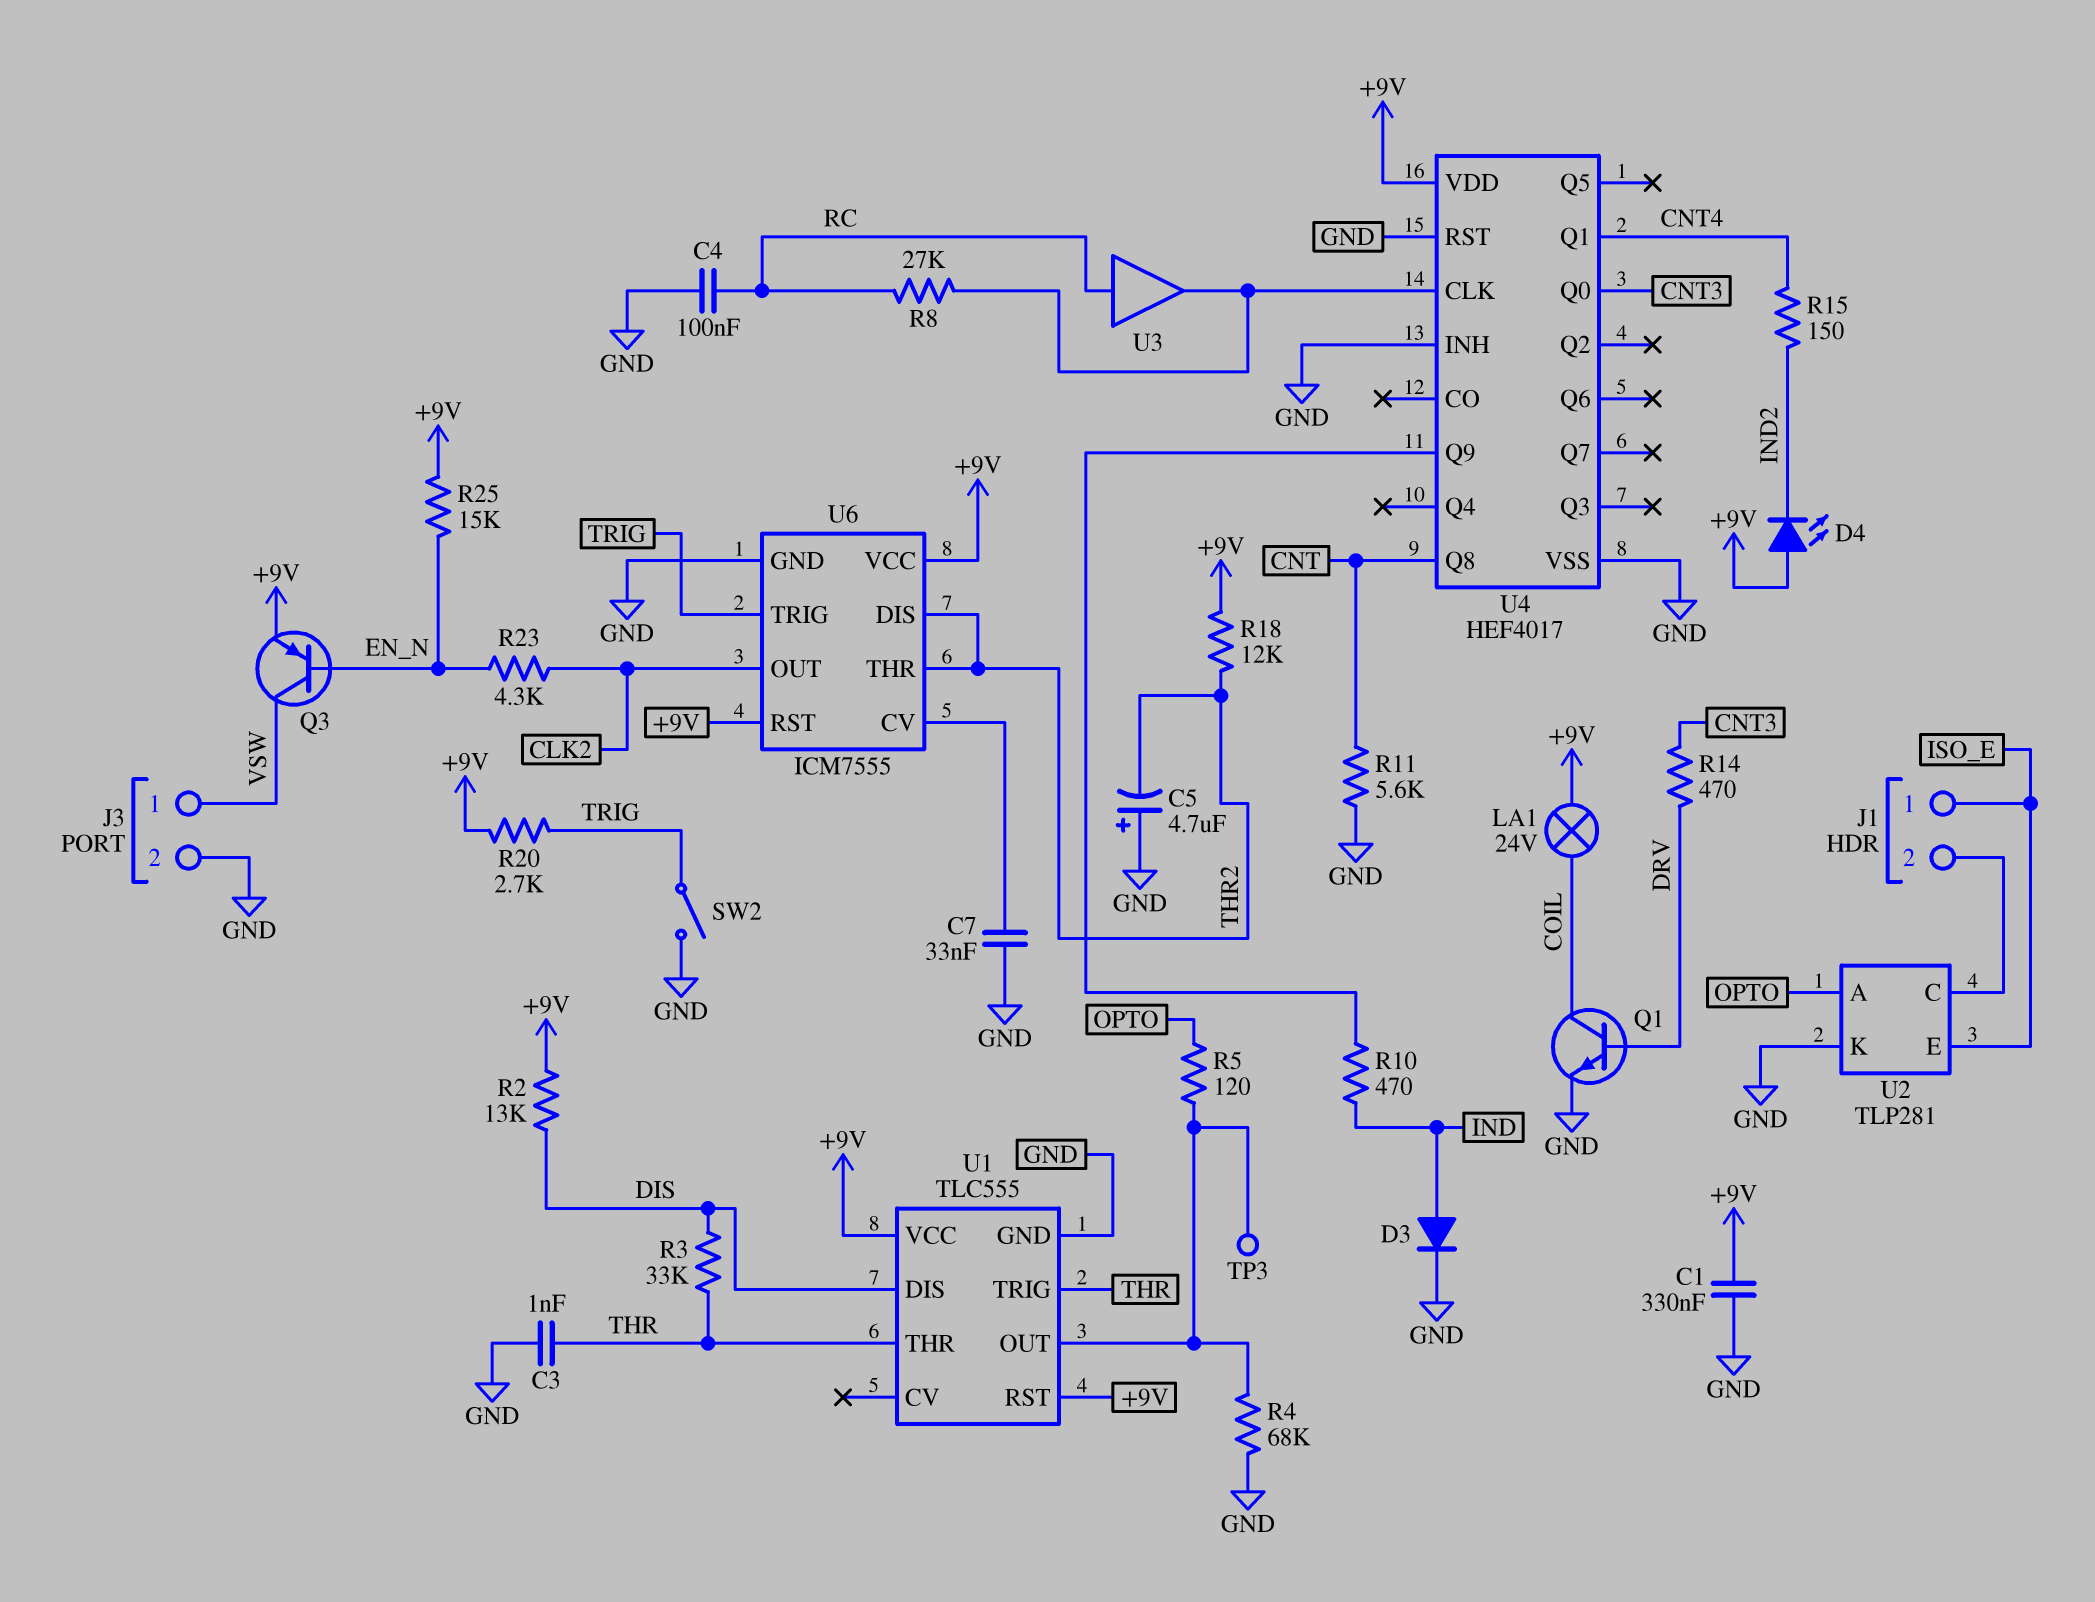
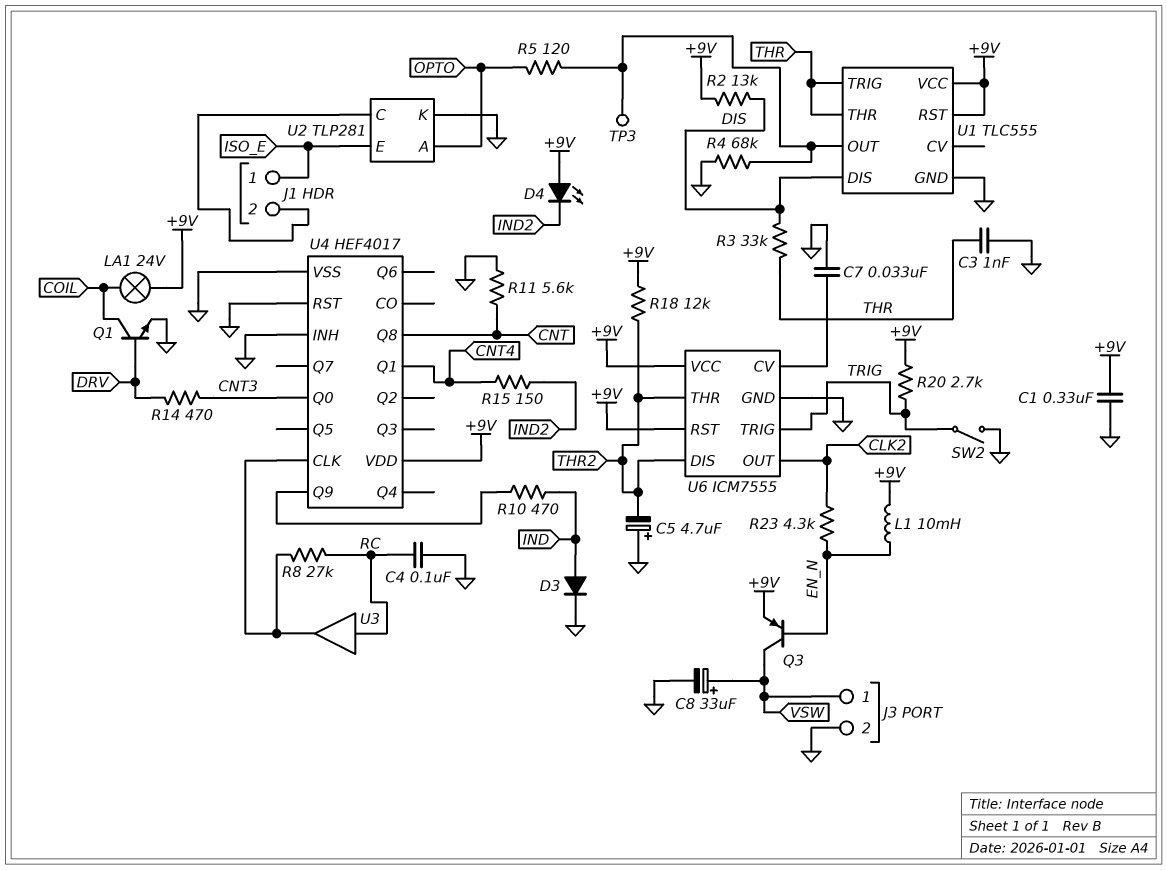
C8: none -> 33uF (plus VSW, minus GND)
L1: none -> 10mH (+9V, EN_N)
R25: 15k (+9V, EN_N) -> none

